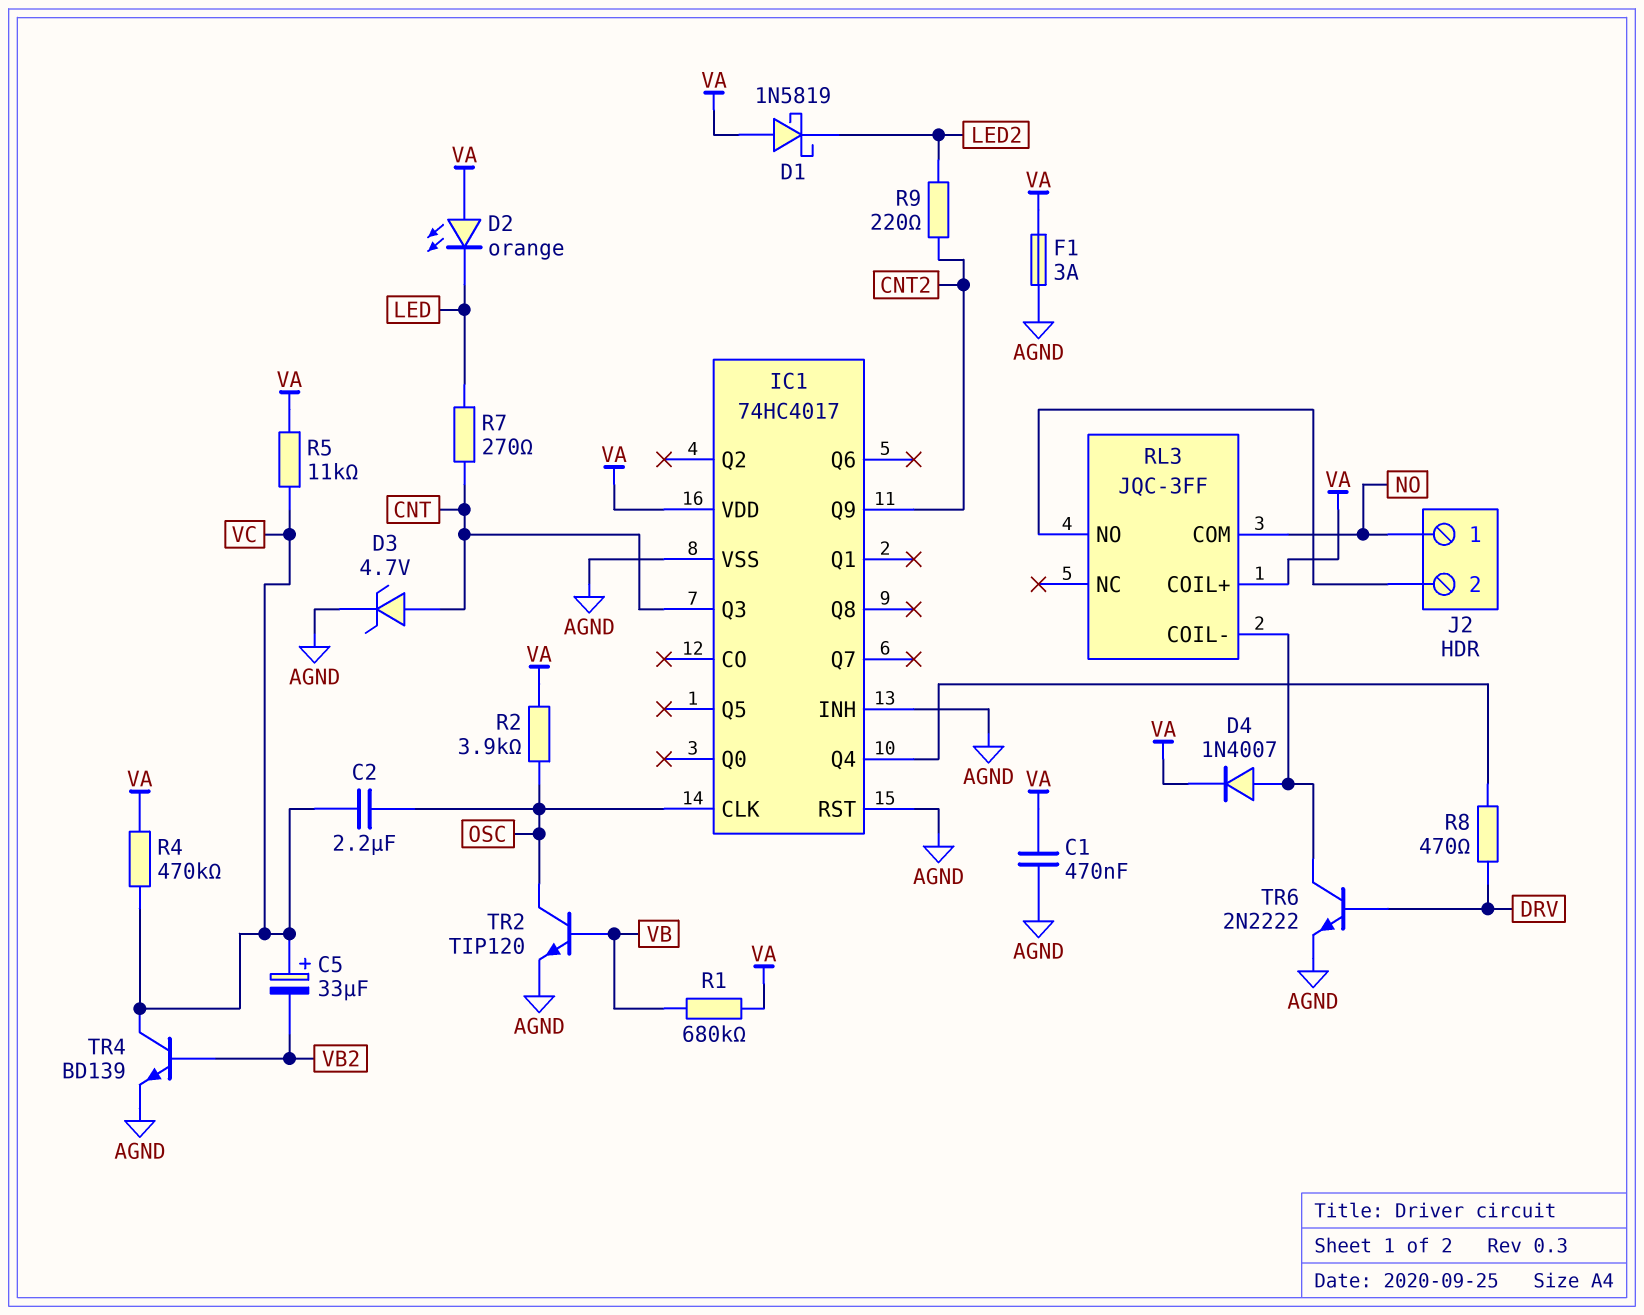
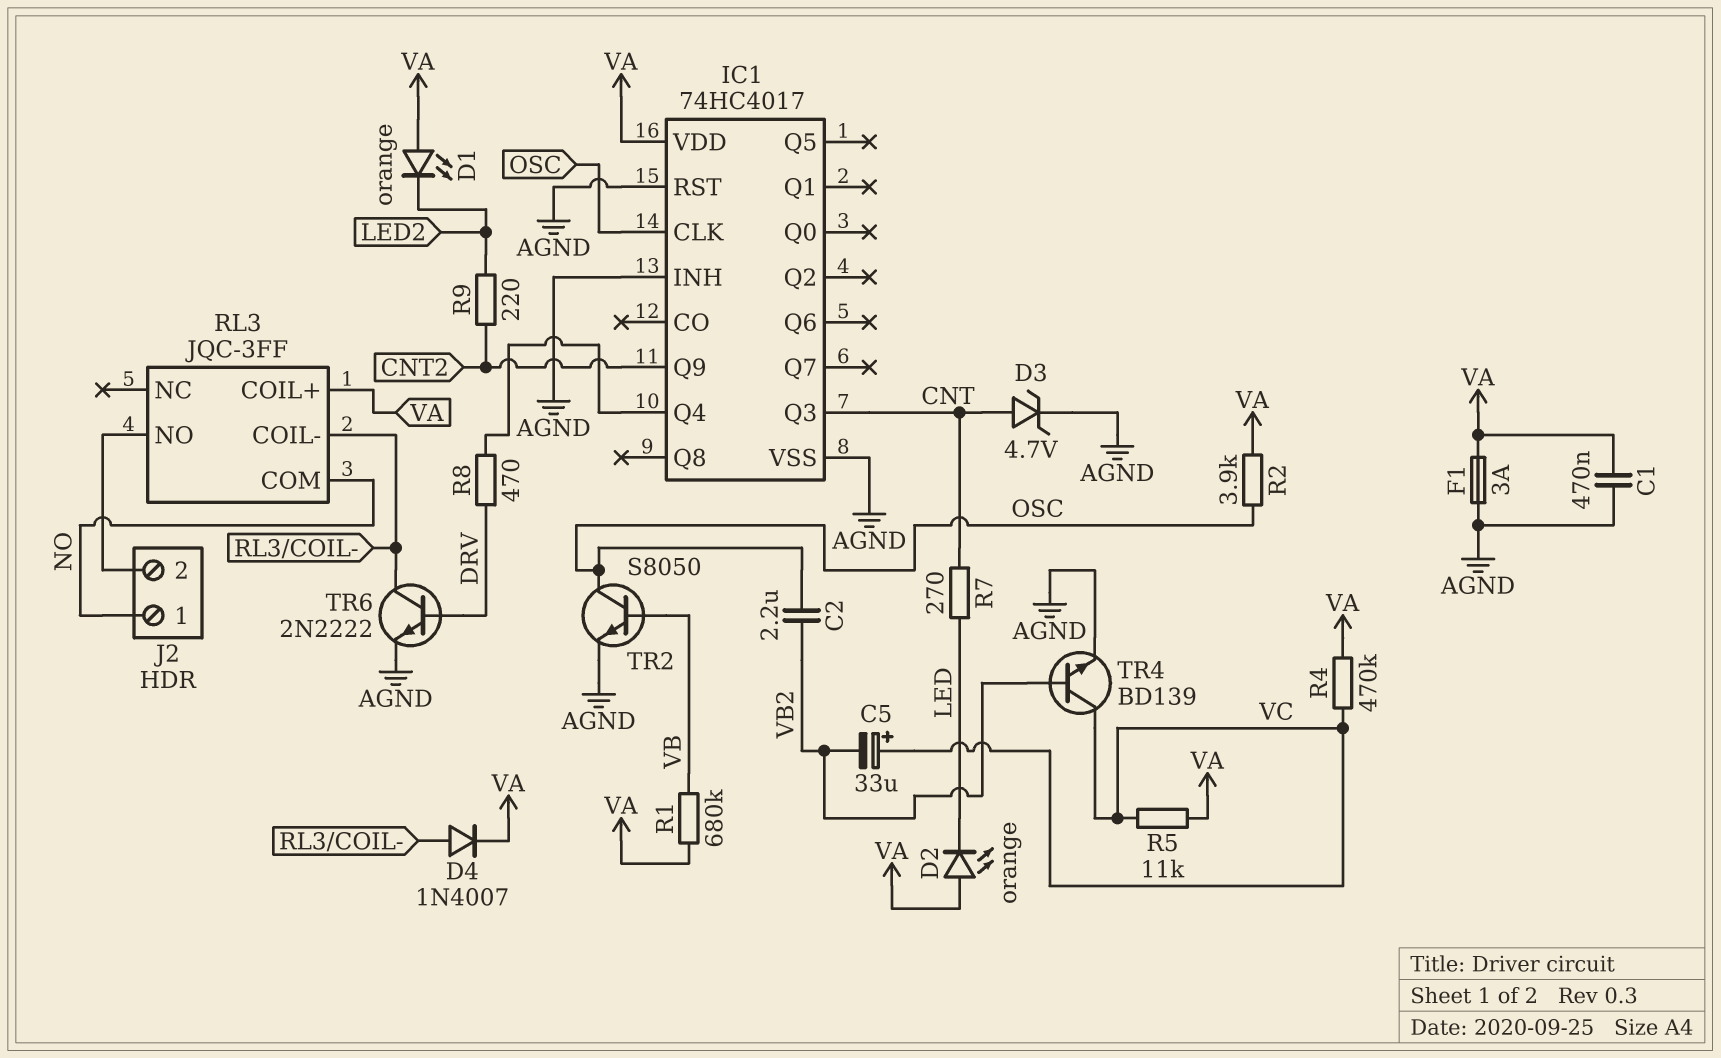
C2: 2.2uF (OSC, VC) -> 2.2uF (OSC, VB2)
D1: schottky 1N5819 (A VA, K LED2) -> LED orange (A VA, K LED2)
TR2: NPN TIP120 (B VB, C OSC, E AGND) -> NPN S8050 (B VB, C OSC, E AGND)

